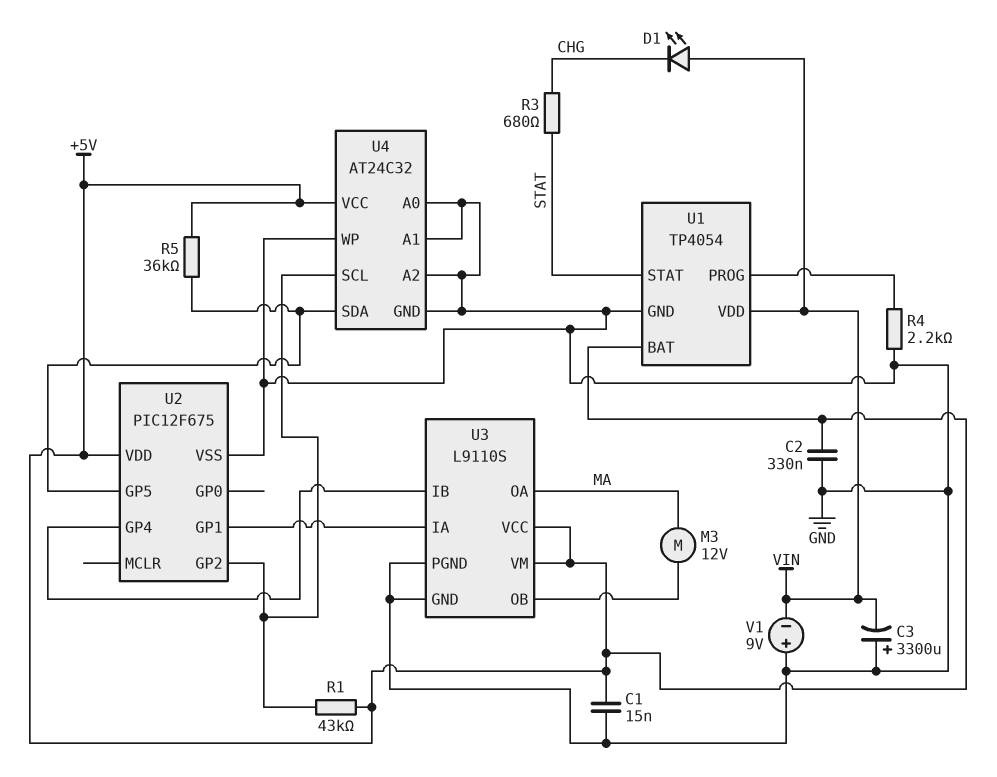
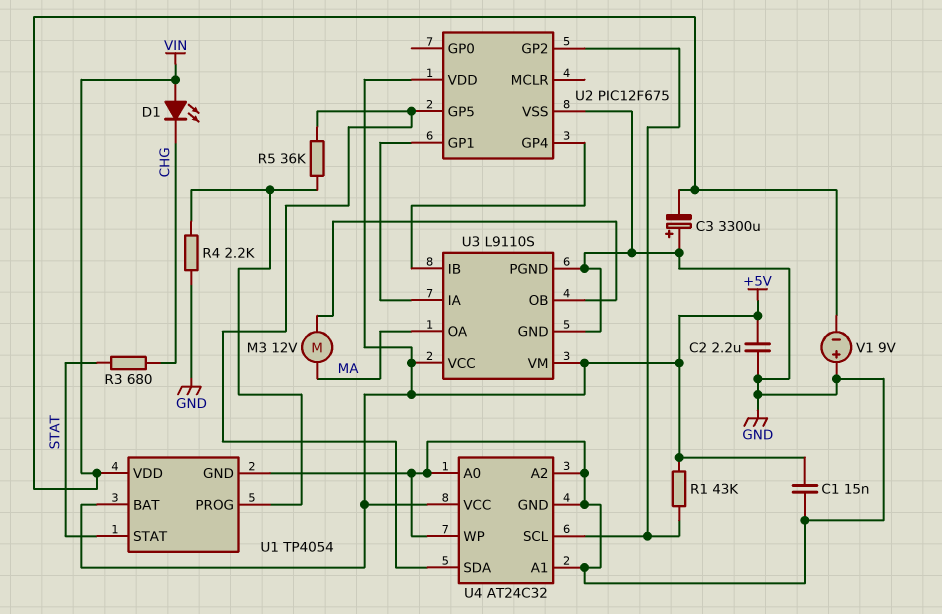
C2: 330nF (+5V, GND) -> 2.2uF (+5V, GND)
R5: 36k (+5V, U2/GP5) -> 36k (U1/PROG, U2/GP5)

